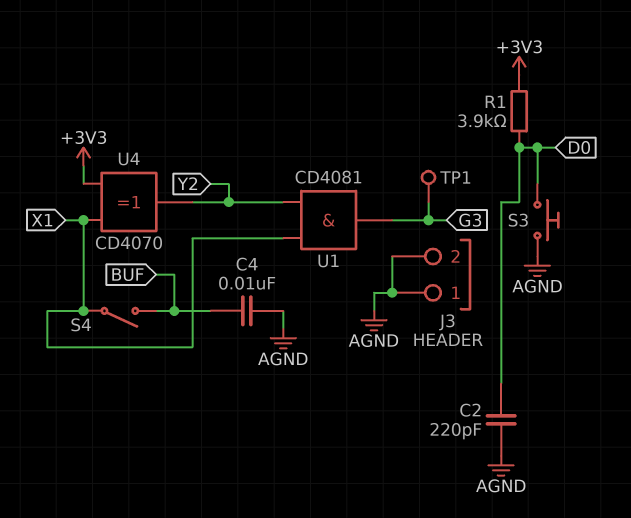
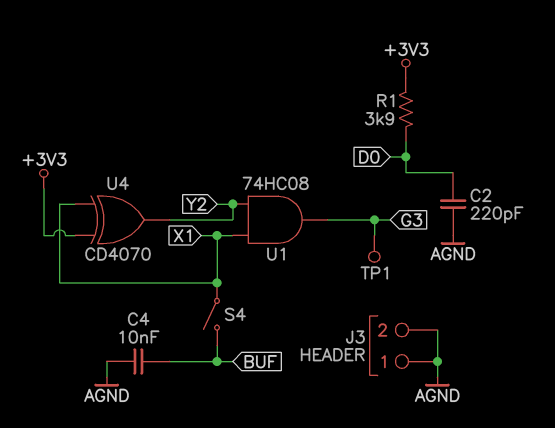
S3: button (AGND, D0) -> none
U1: AND CD4081 (in X1, in Y2, out G3) -> AND 74HC08 (in X1, in Y2, out G3)

